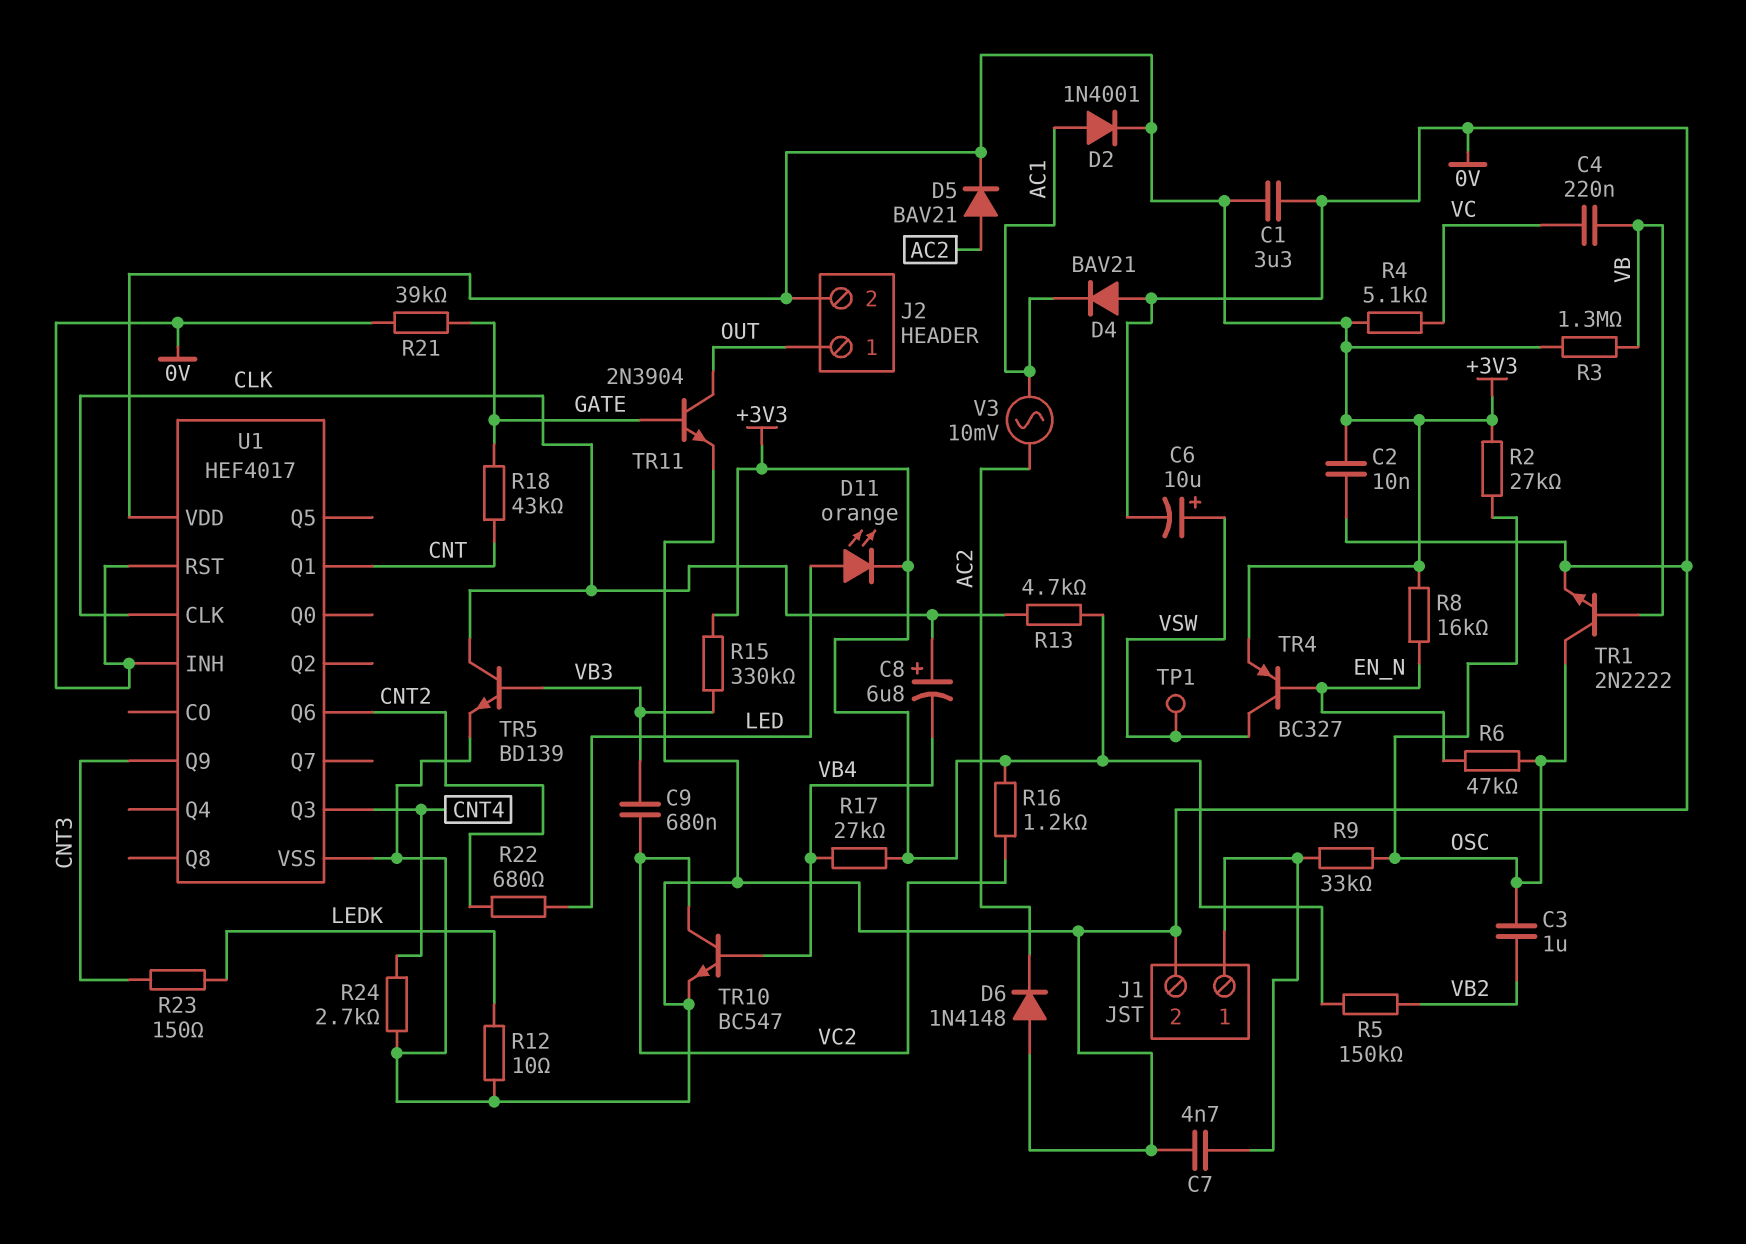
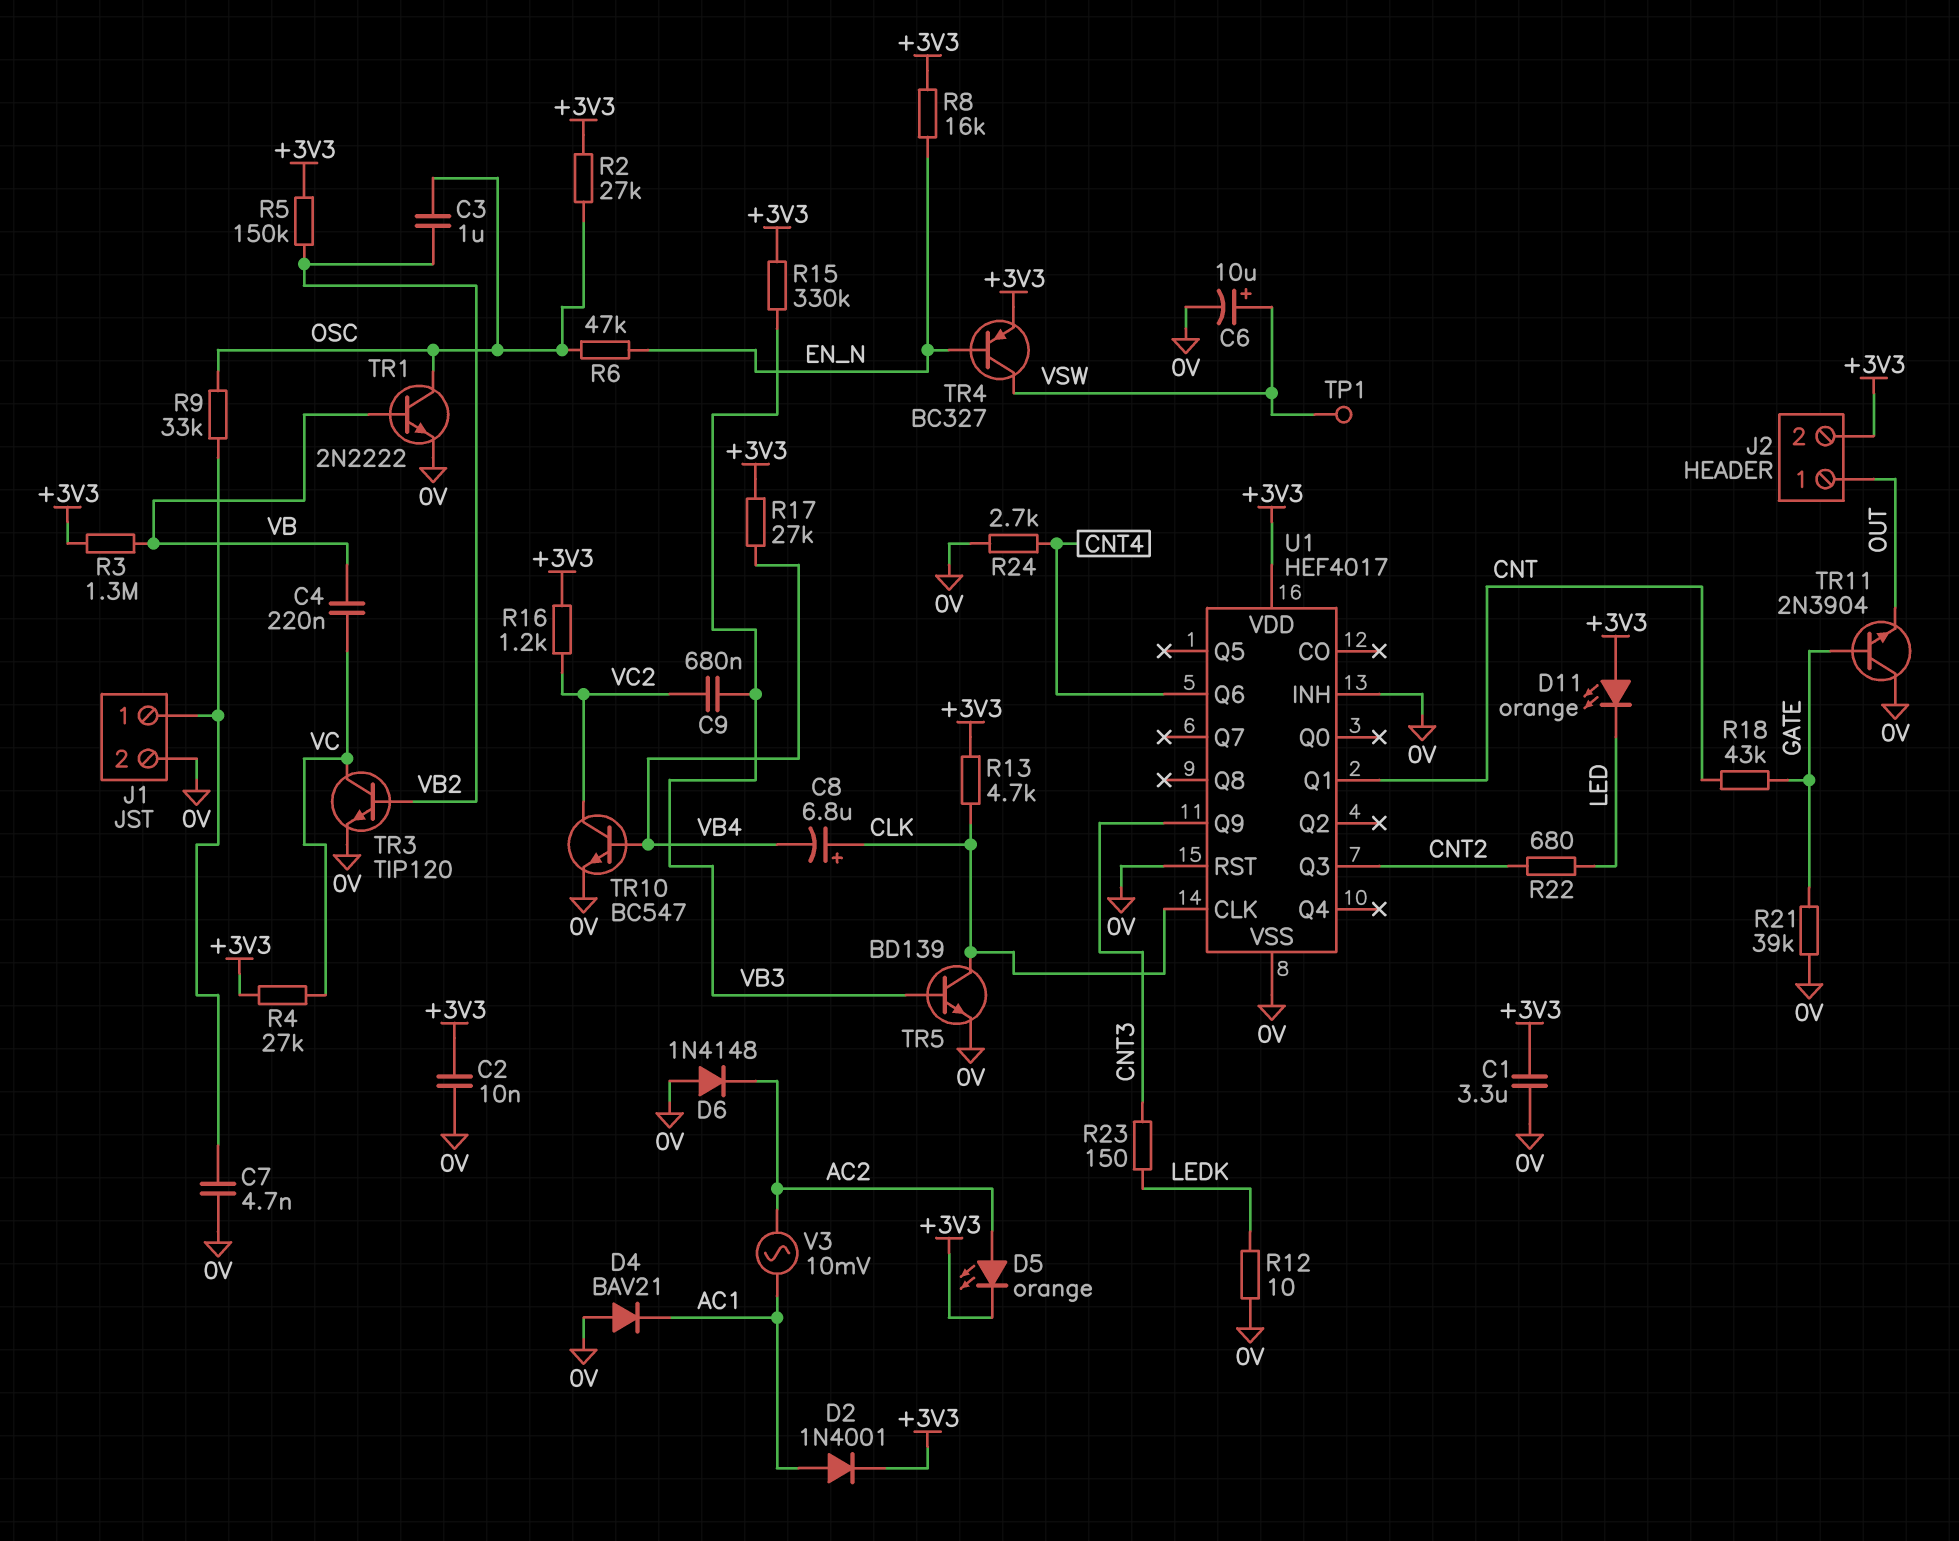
D5: diode BAV21 (A AC2, K +3V3) -> LED orange (A AC2, K +3V3)
D11: LED orange (A LED, K +3V3) -> LED orange (A +3V3, K LED)
R4: 5.1k (+3V3, VC) -> 27k (+3V3, VC)
TR3: none -> NPN TIP120 (B VB2, C VC, E 0V)
TR11: NPN 2N3904 (B GATE, C OUT, E 0V) -> NPN 2N3904 (B GATE, C 0V, E OUT)
U1 pin Q3: CNT4 -> CNT2
U1 pin Q6: CNT2 -> CNT4

